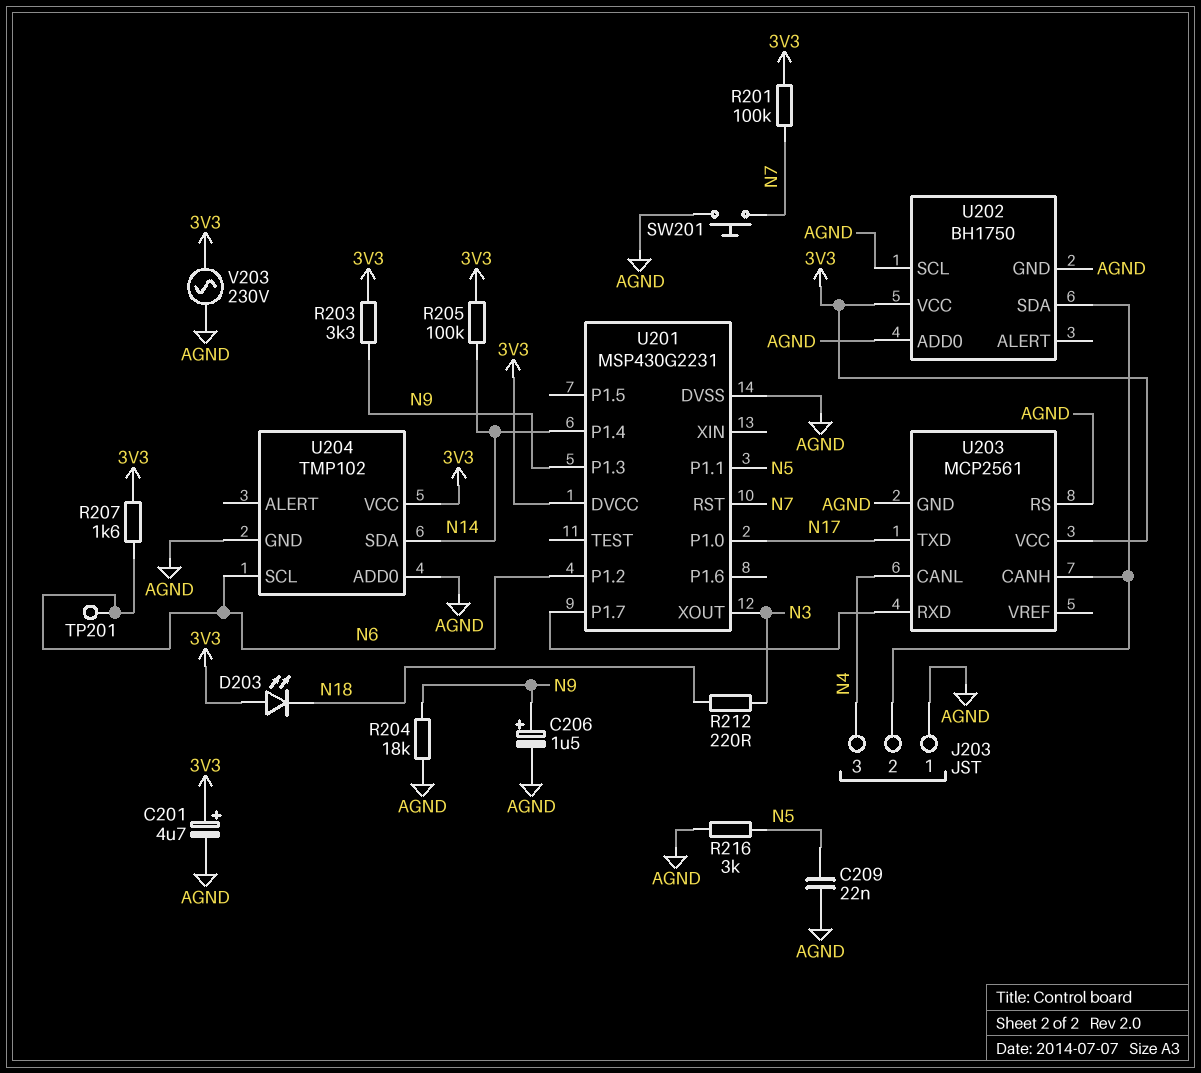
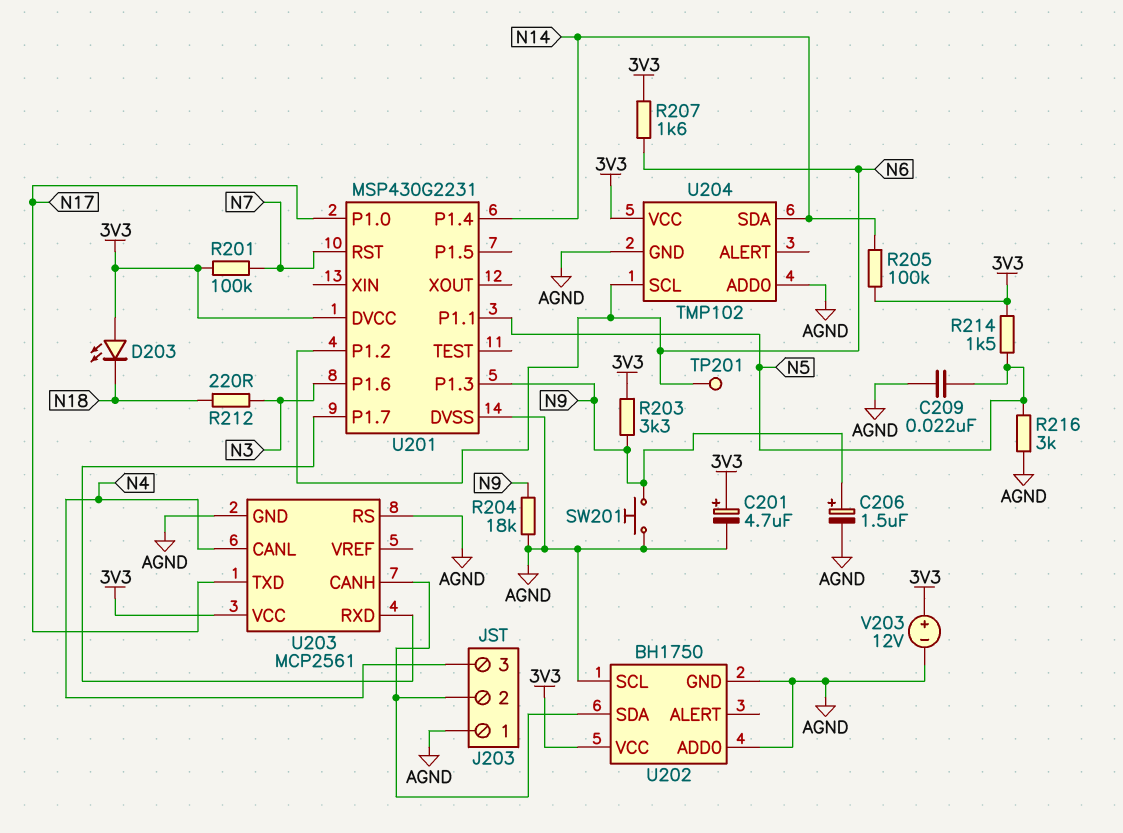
R214: none -> 1.5k (3V3, N5)
SW201: button (AGND, N7) -> button (AGND, N9)
U201 pin P1.6: none -> N3
U201 pin XOUT: N3 -> none
V203: AC 230V (3V3, AGND) -> 12V (plus 3V3, minus AGND)

